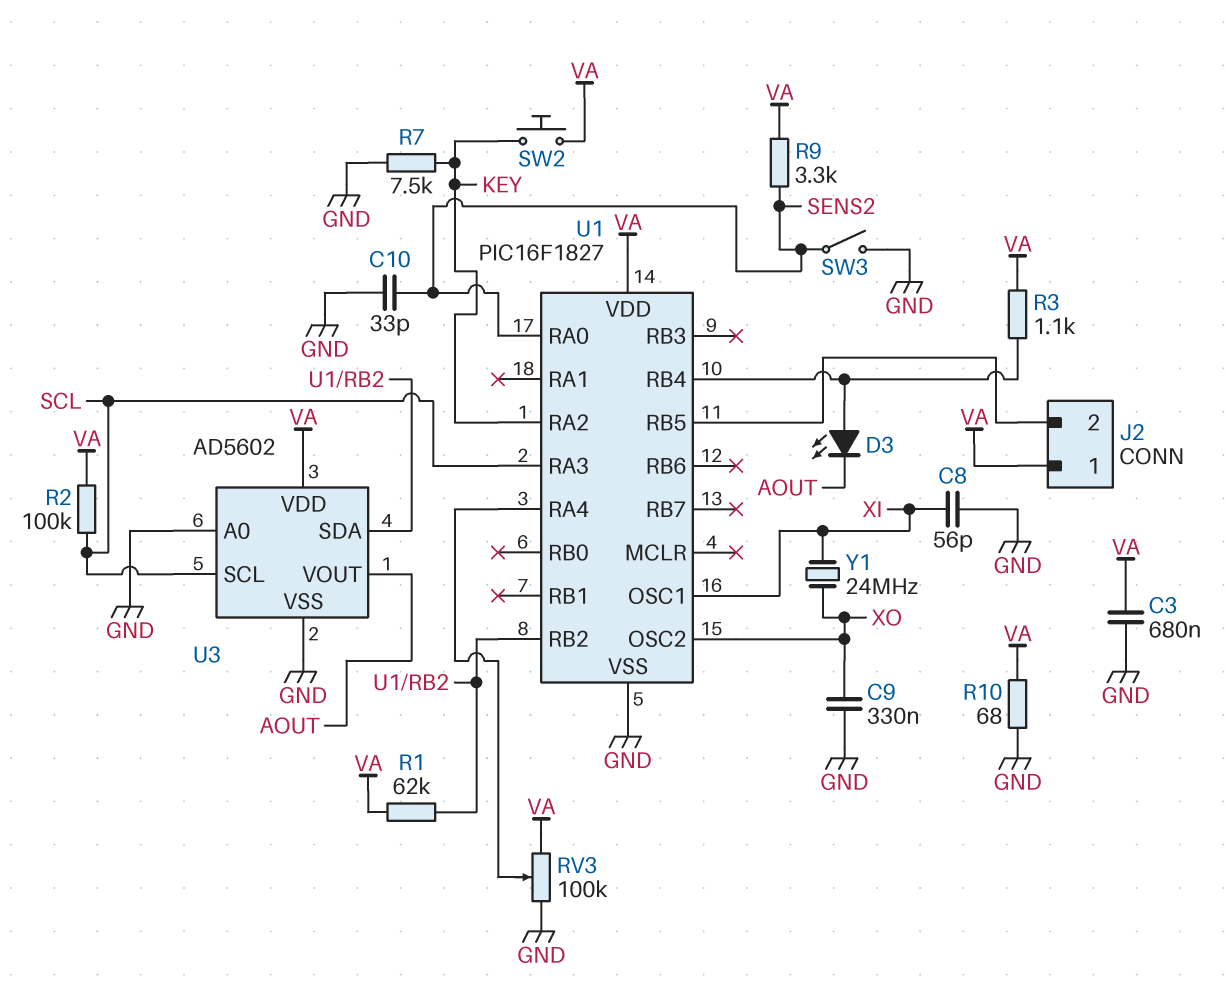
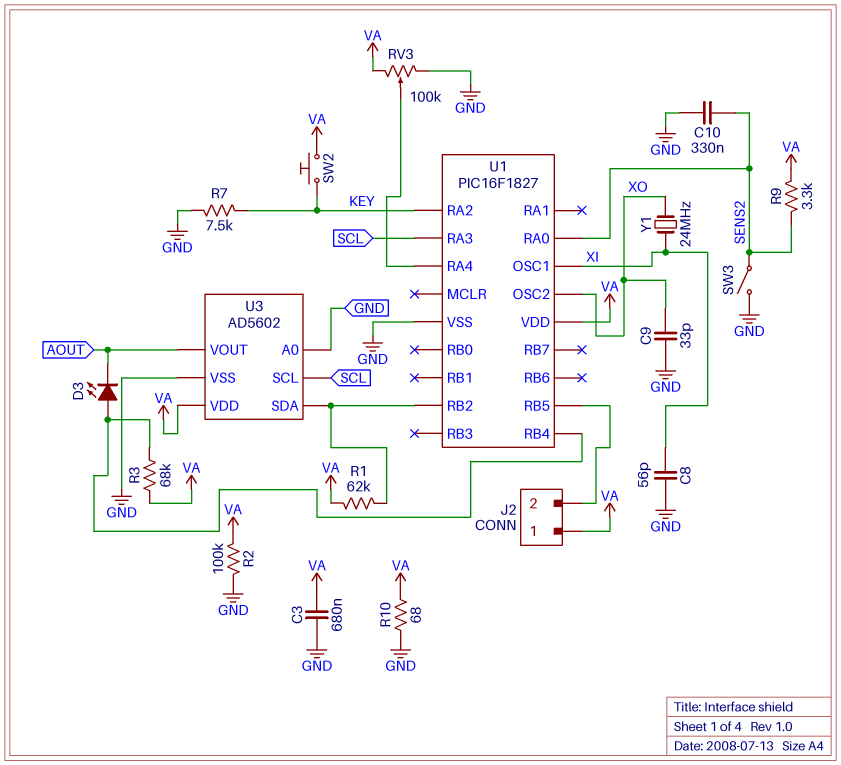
C9: 330nF (GND, XO) -> 33pF (GND, XO)
C10: 33pF (GND, SENS2) -> 330nF (GND, SENS2)
R2: 100k (SCL, VA) -> 100k (GND, VA)
R3: 1.1k (U1/RB4, VA) -> 68k (U1/RB4, VA)

